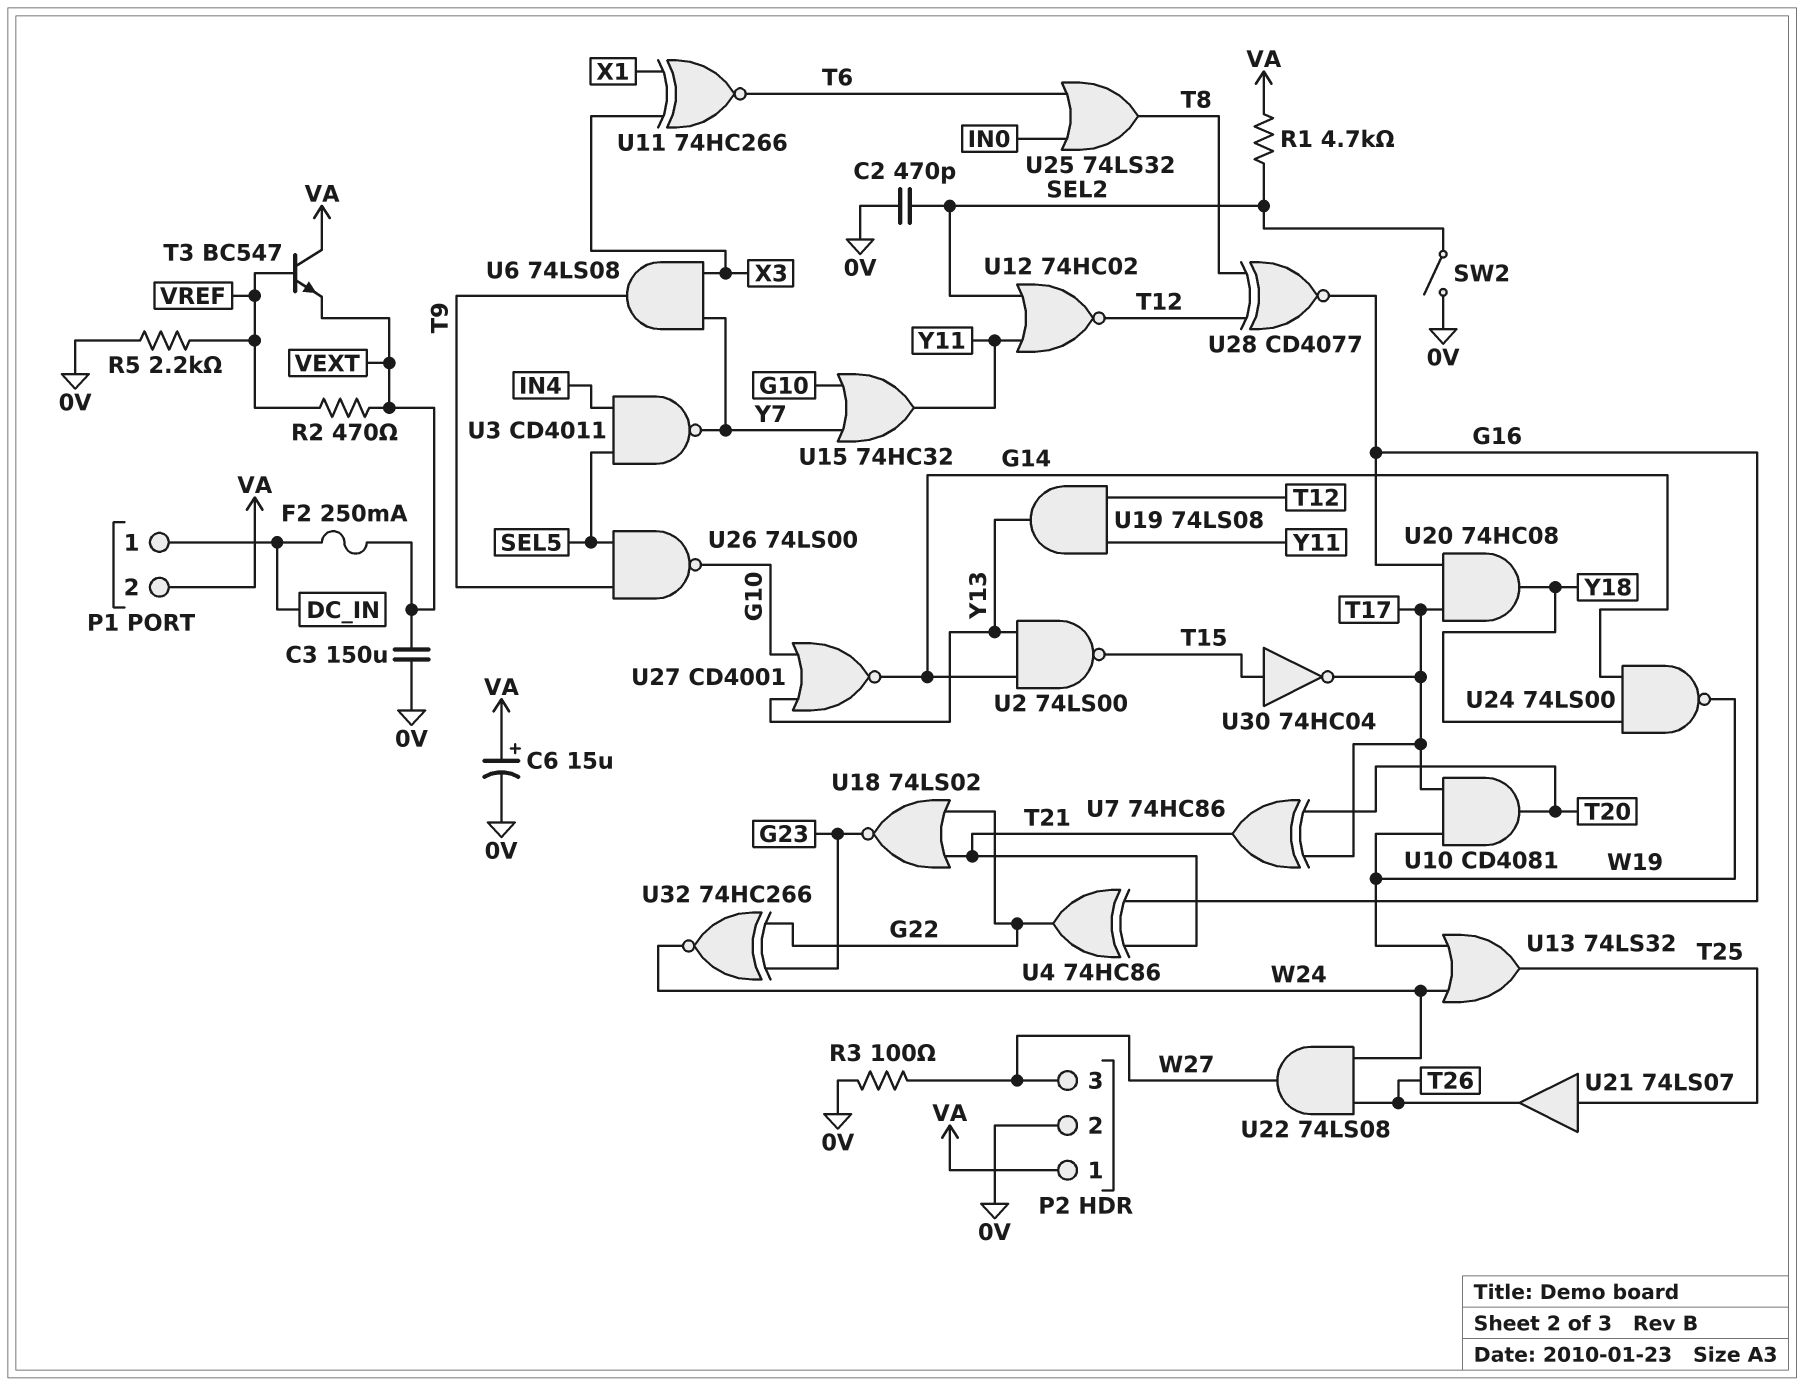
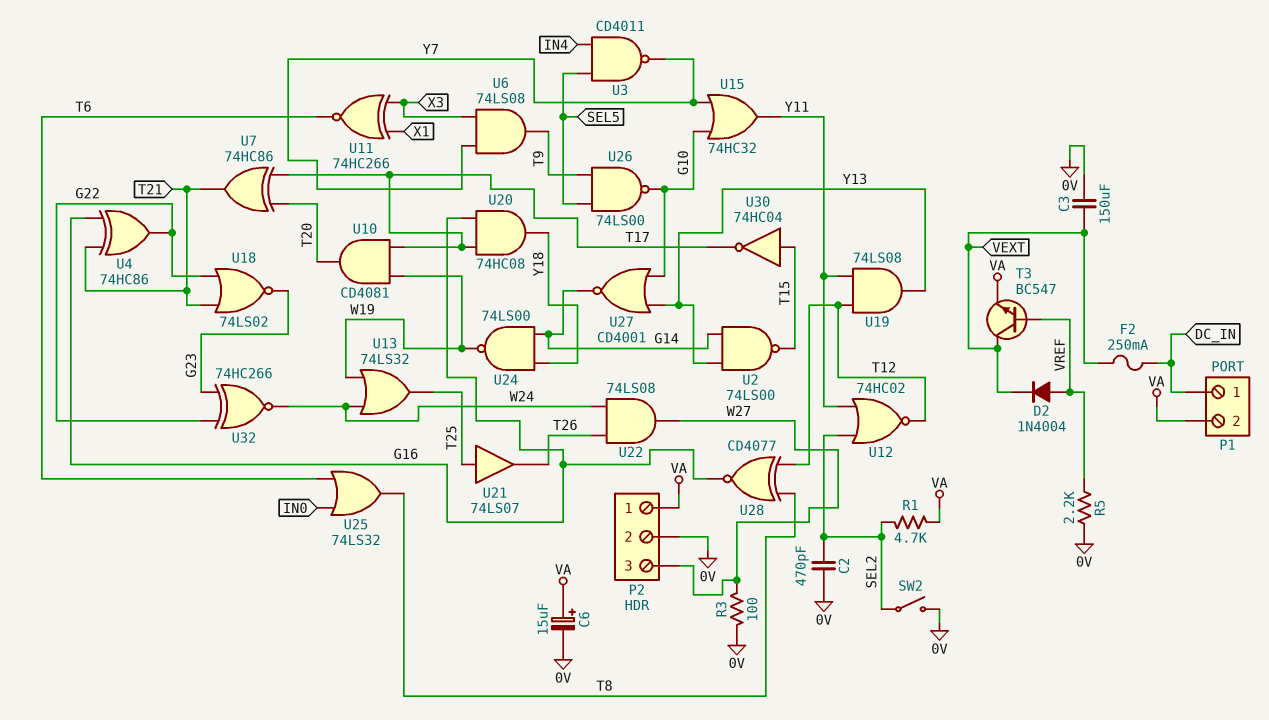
D2: none -> diode 1N4004 (A VREF, K VEXT)
R2: 470 (VEXT, VREF) -> none
T3: NPN BC547 (B VREF, C VA, E VEXT) -> NPN BC547 (B VREF, C VEXT, E VA)

